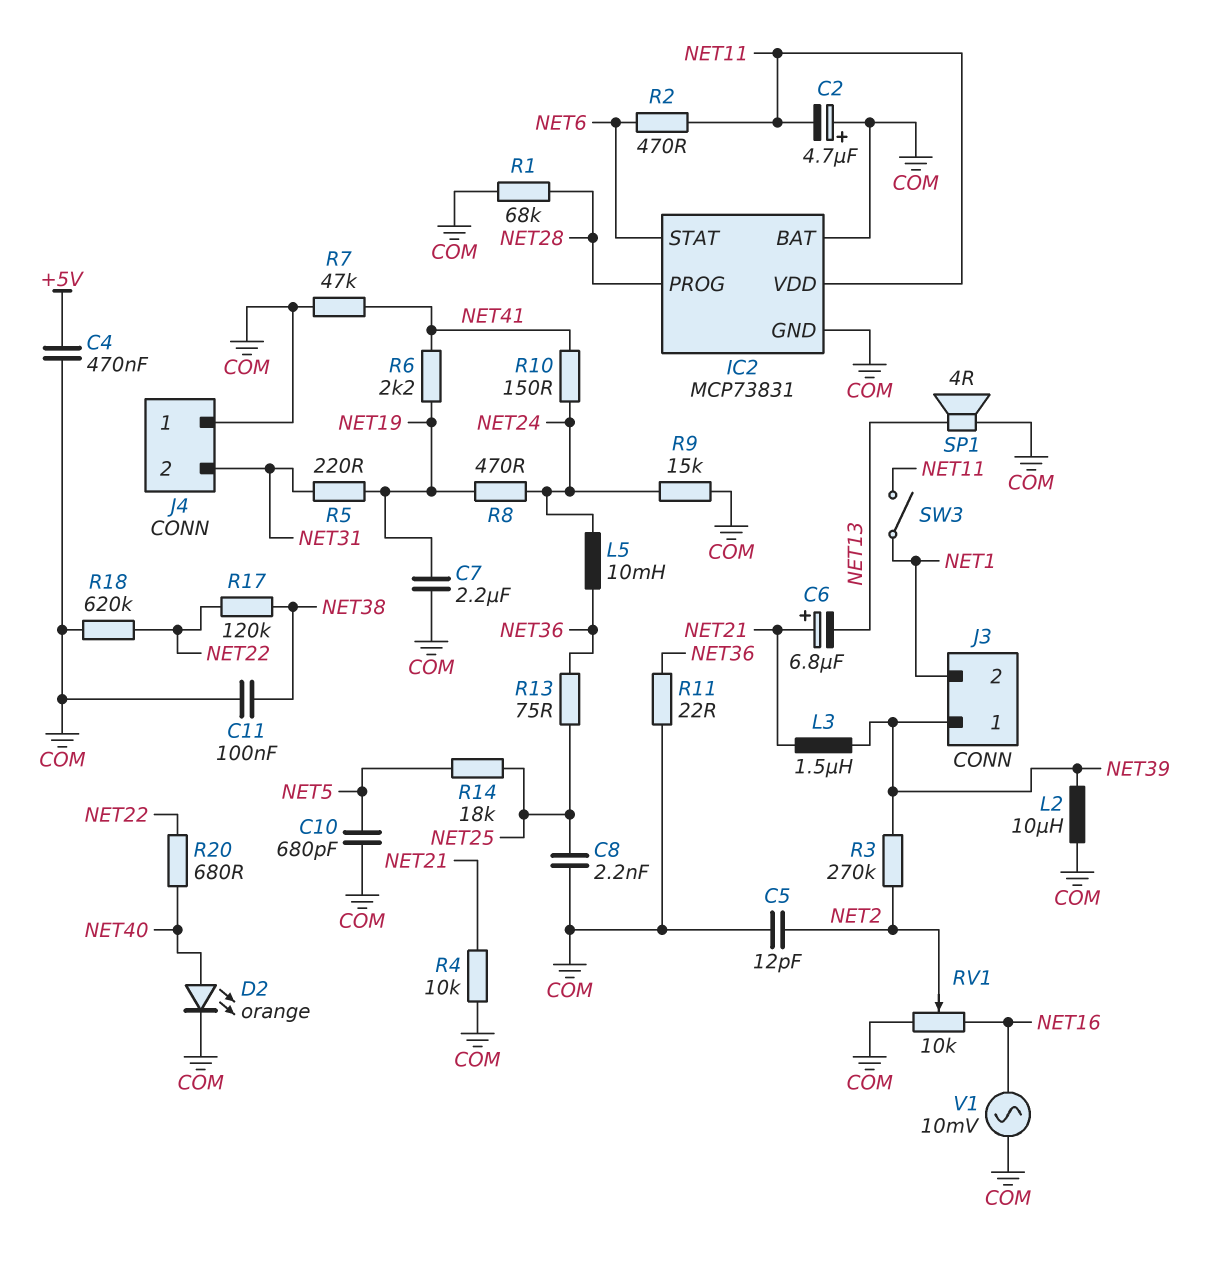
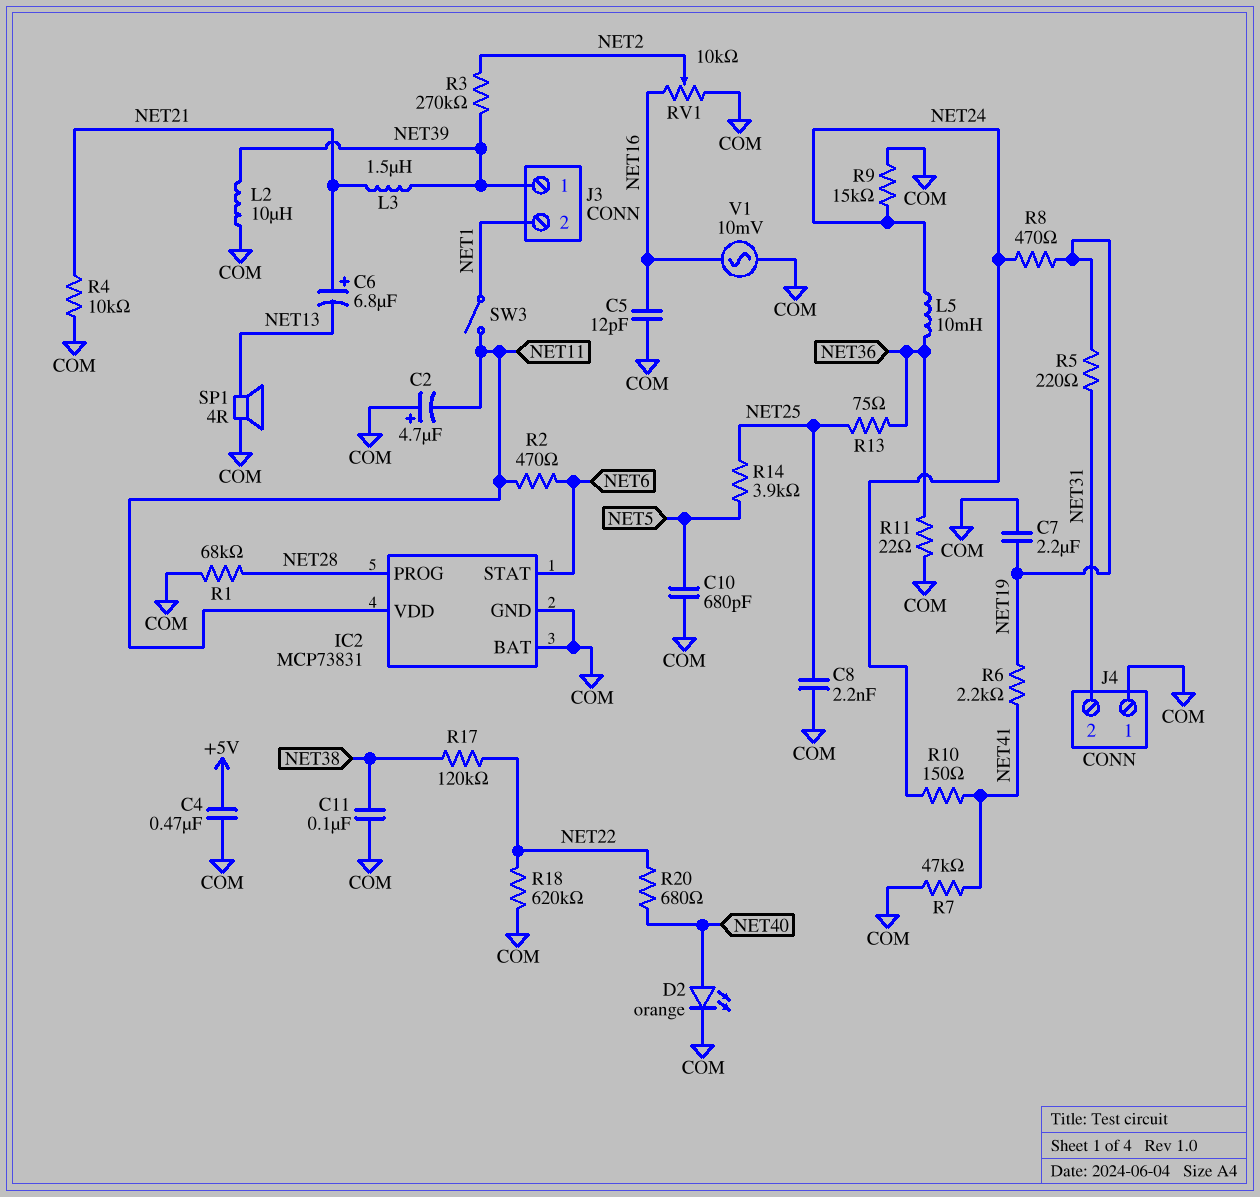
C5: 12pF (COM, NET2) -> 12pF (COM, NET16)
R14: 18k (NET5, NET25) -> 3.9k (NET5, NET25)

